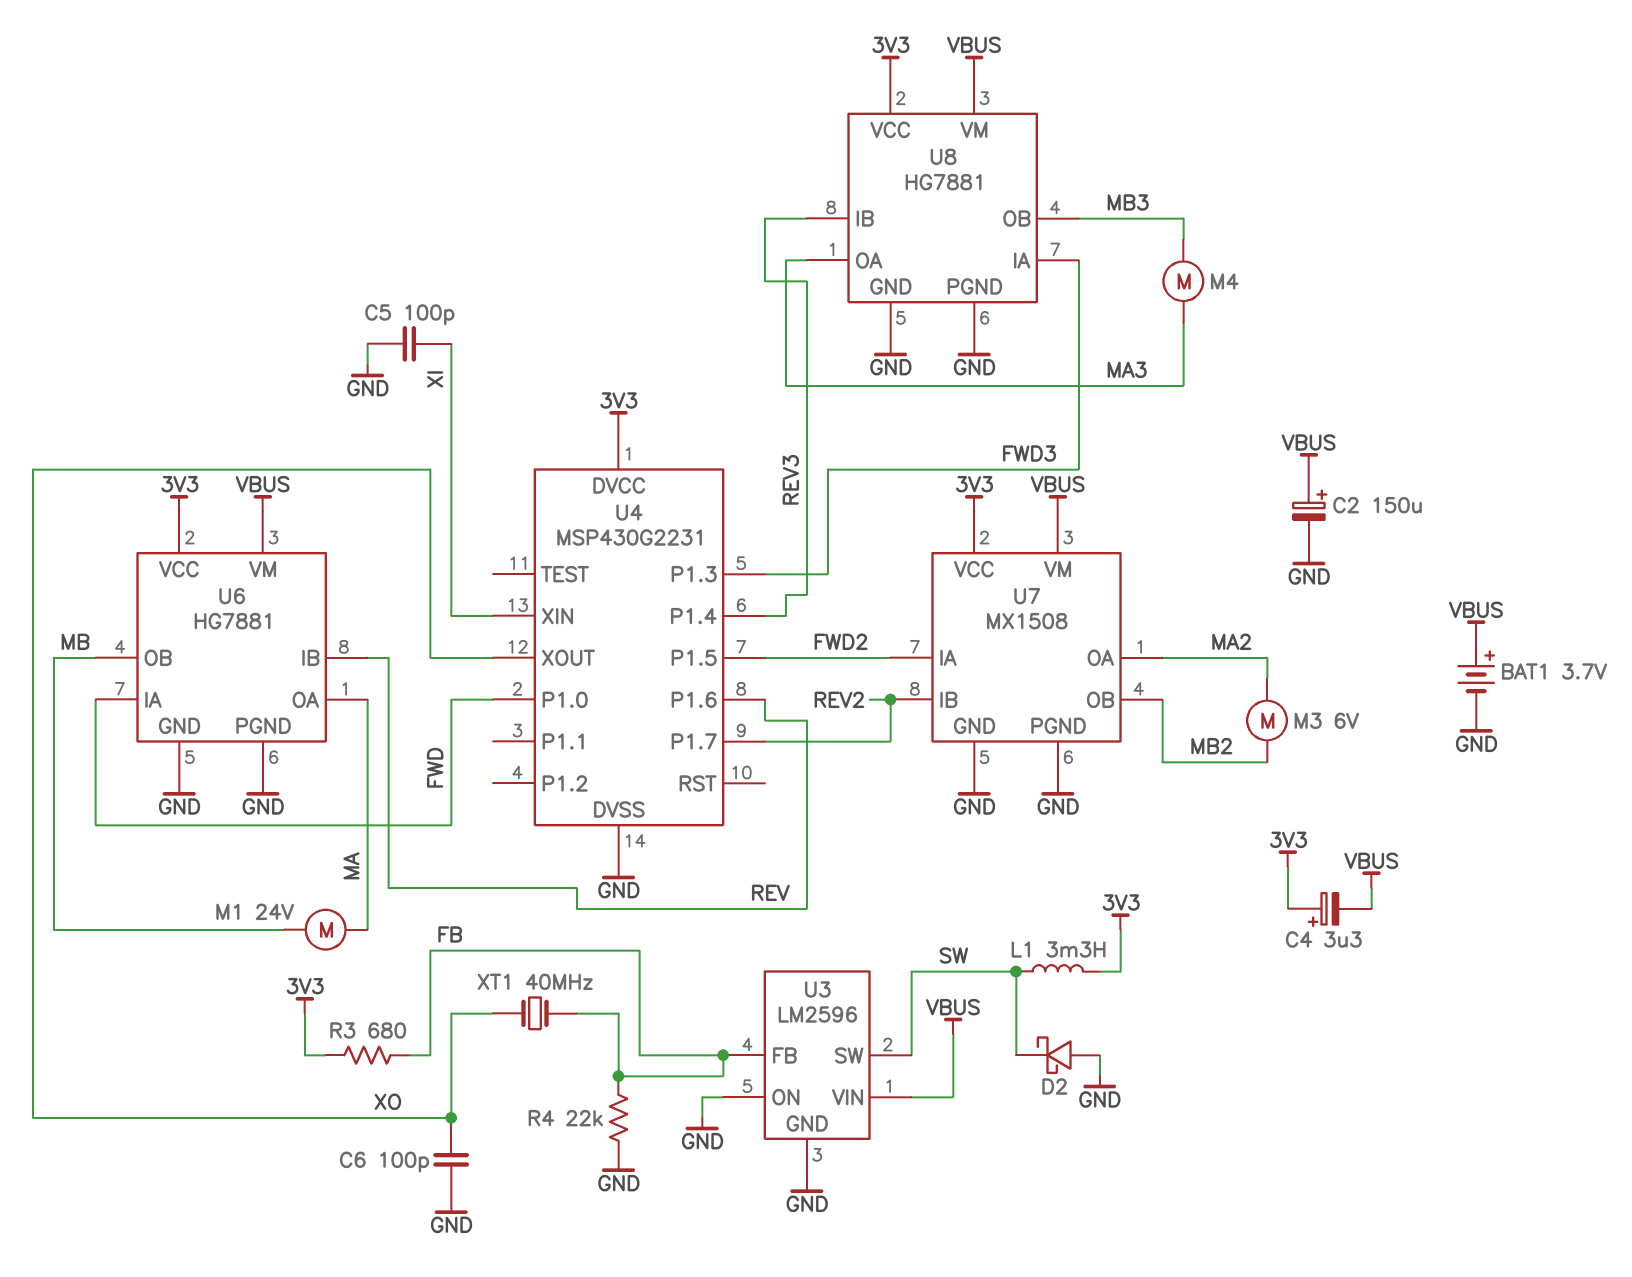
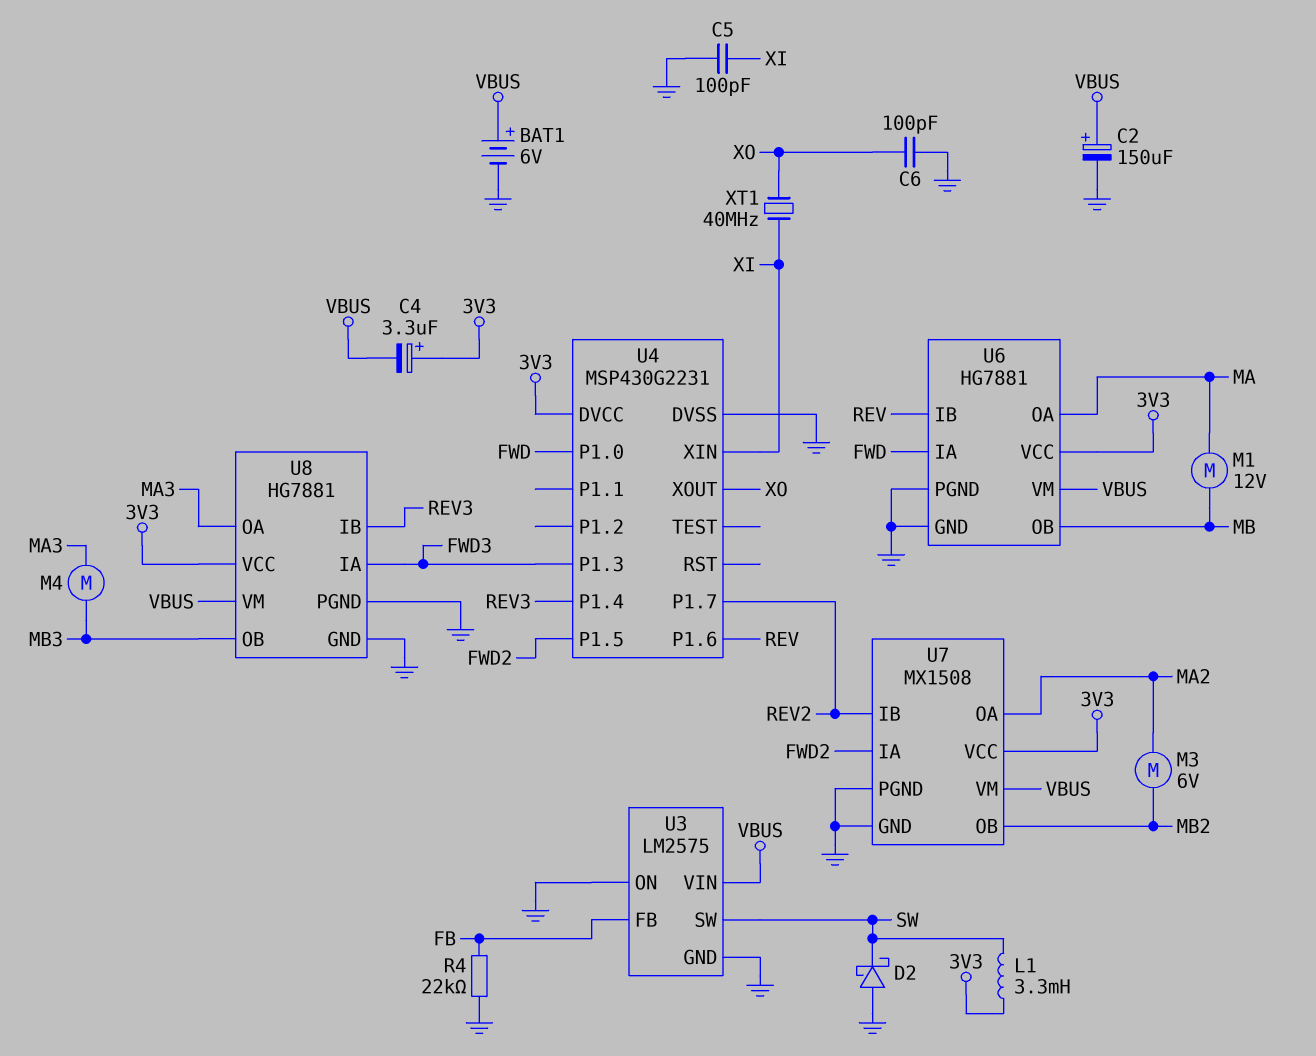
BAT1: 3.7V (plus VBUS, minus GND) -> 6V (plus VBUS, minus GND)
M1: motor 24V (MA, MB) -> motor 12V (MA, MB)
R3: 680 (3V3, FB) -> none
U3: LM2596 -> LM2575
XT1: 40MHz (FB, XO) -> 40MHz (XI, XO)

